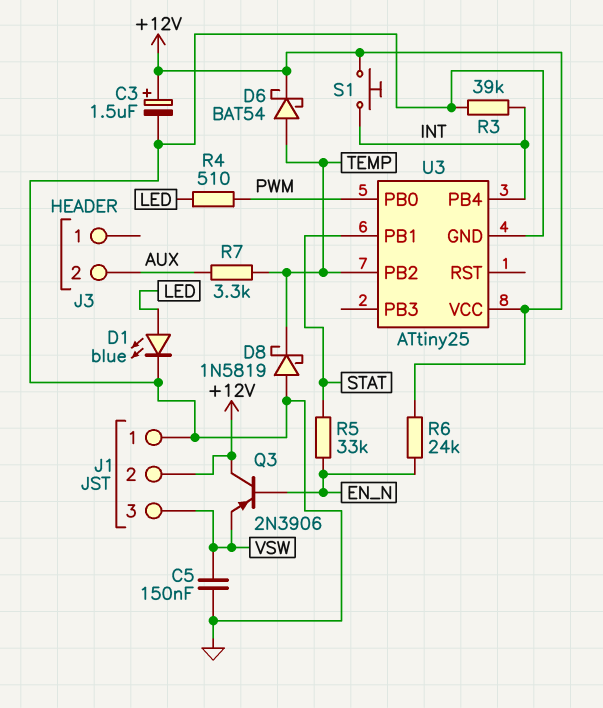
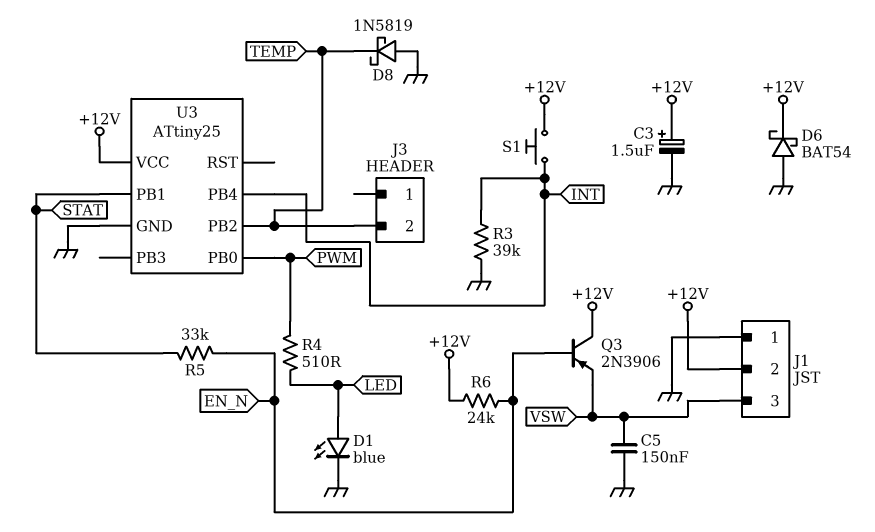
D6: schottky BAT54 (A TEMP, K +12V) -> schottky BAT54 (A GND, K +12V)
J3 pin 2: AUX -> TEMP
R7: 3.3k (AUX, TEMP) -> none

